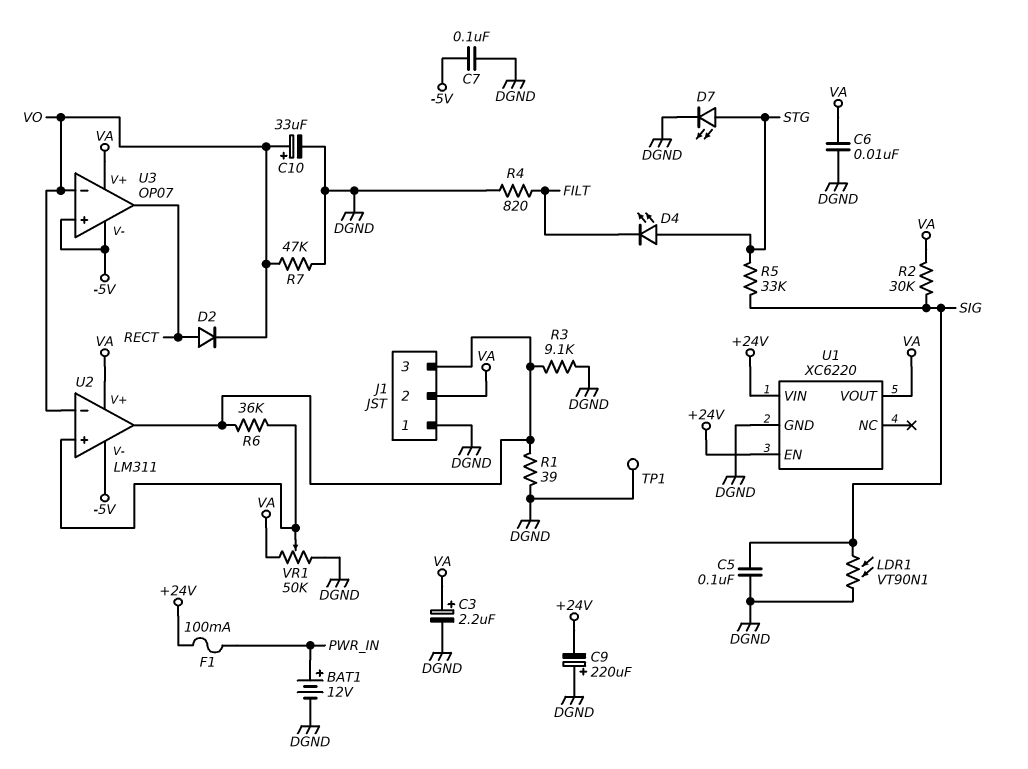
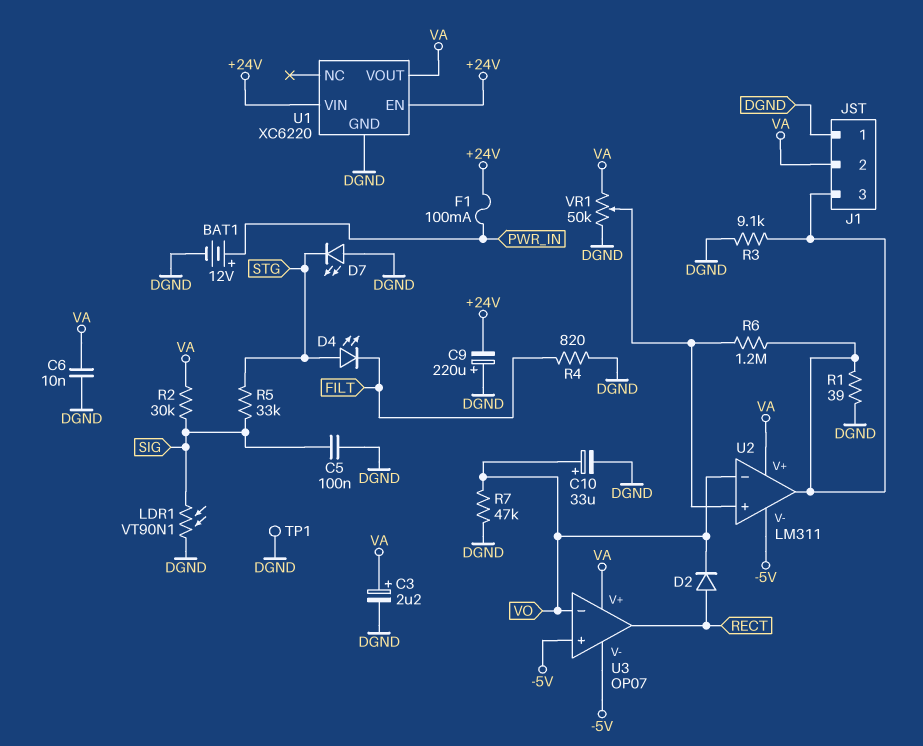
C7: 100nF (-5V, DGND) -> none
D7: LED (A STG, K DGND) -> LED (A DGND, K STG)
R6: 36k (J1/3, U2/in+) -> 1.2M (J1/3, U2/in+)

